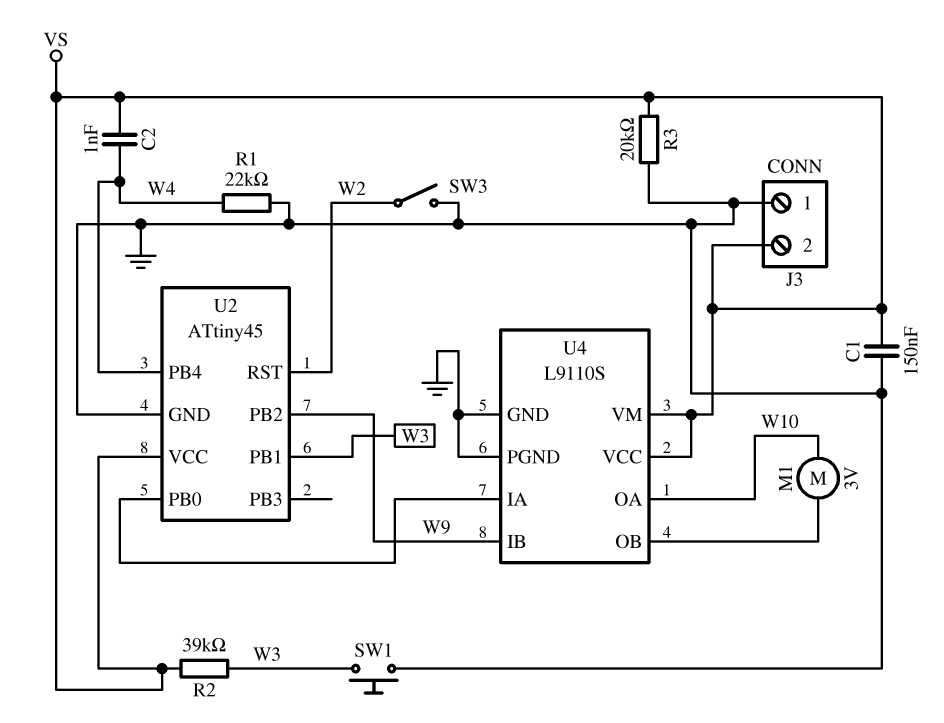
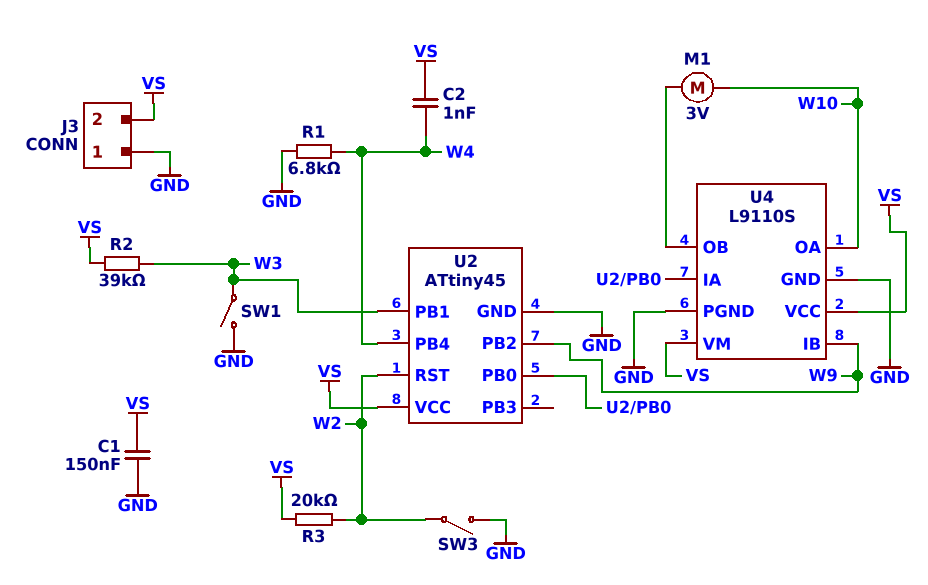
R1: 22k (GND, W4) -> 6.8k (GND, W4)
R3: 20k (GND, VS) -> 20k (VS, W2)
SW1: button (GND, W3) -> switch (GND, W3)

